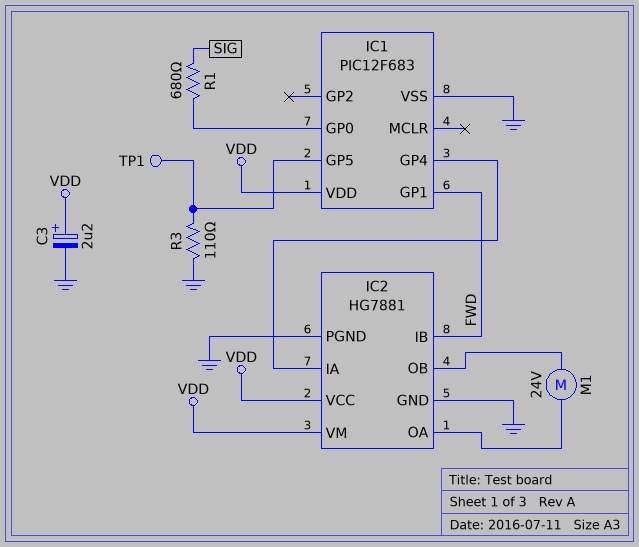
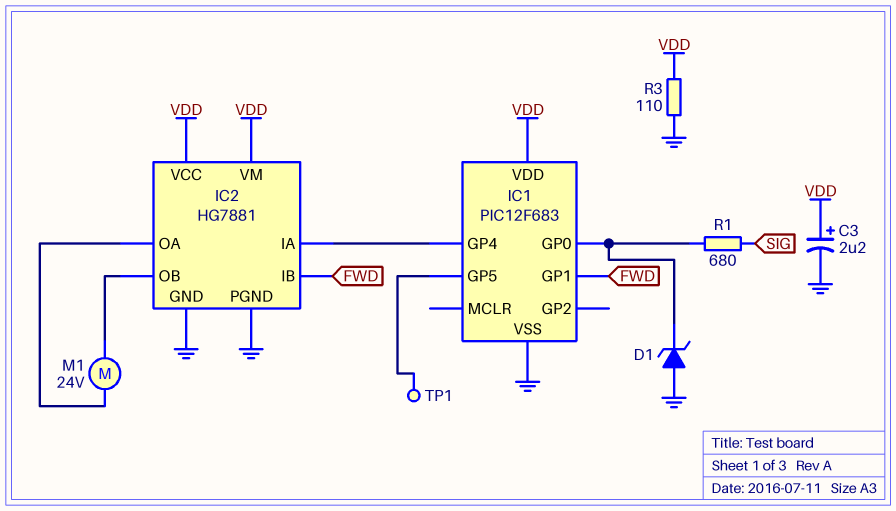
D1: none -> zener (A GND, K IC1/GP0)
R3: 110 (GND, IC1/GP5) -> 110 (GND, VDD)

